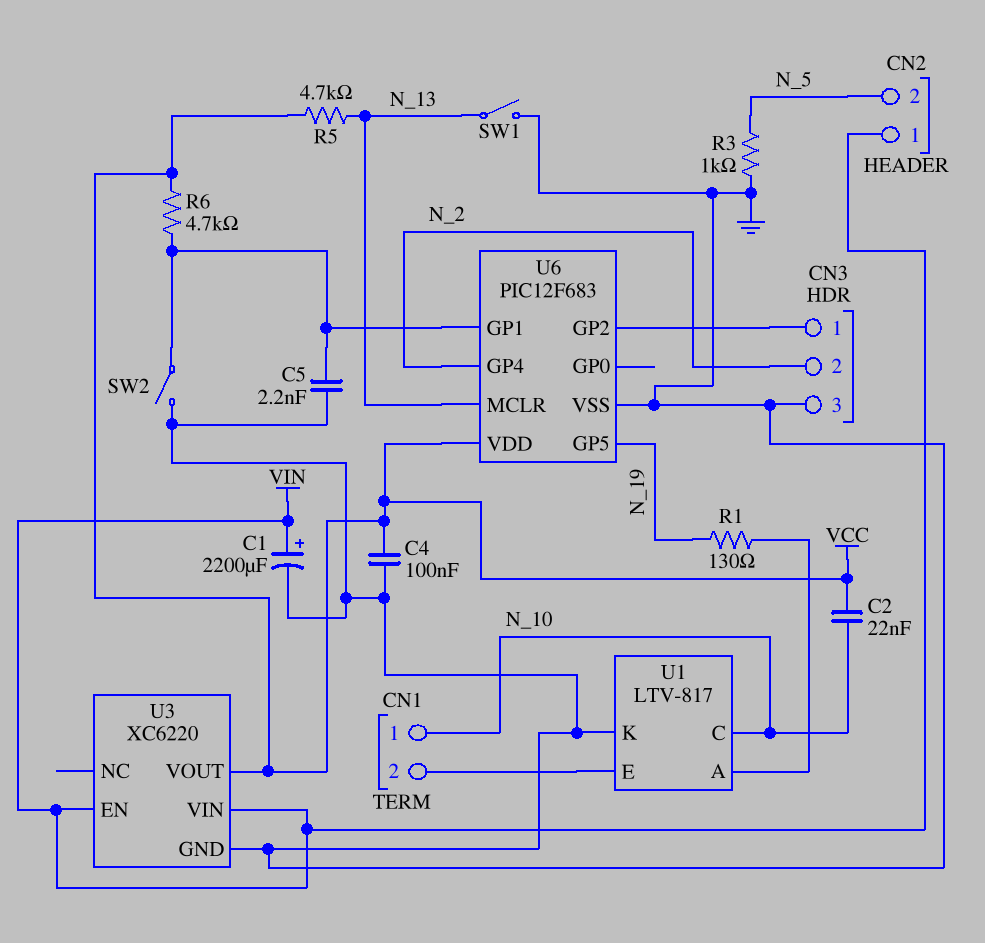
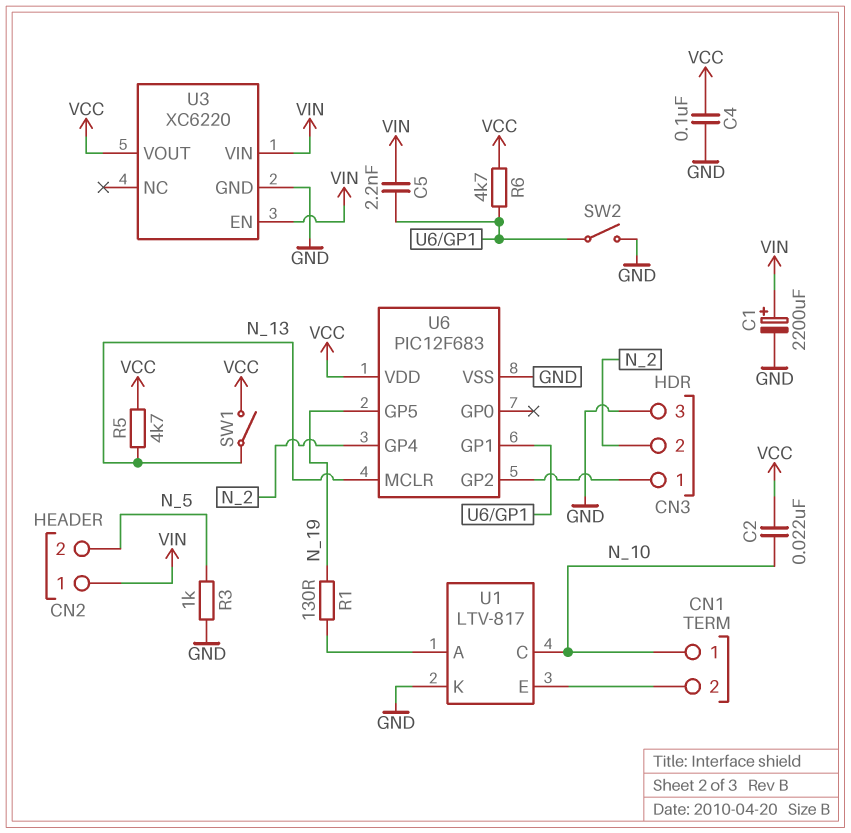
C5: 2.2nF (GND, U6/GP1) -> 2.2nF (U6/GP1, VIN)
SW1: switch (GND, N_13) -> switch (N_13, VCC)

